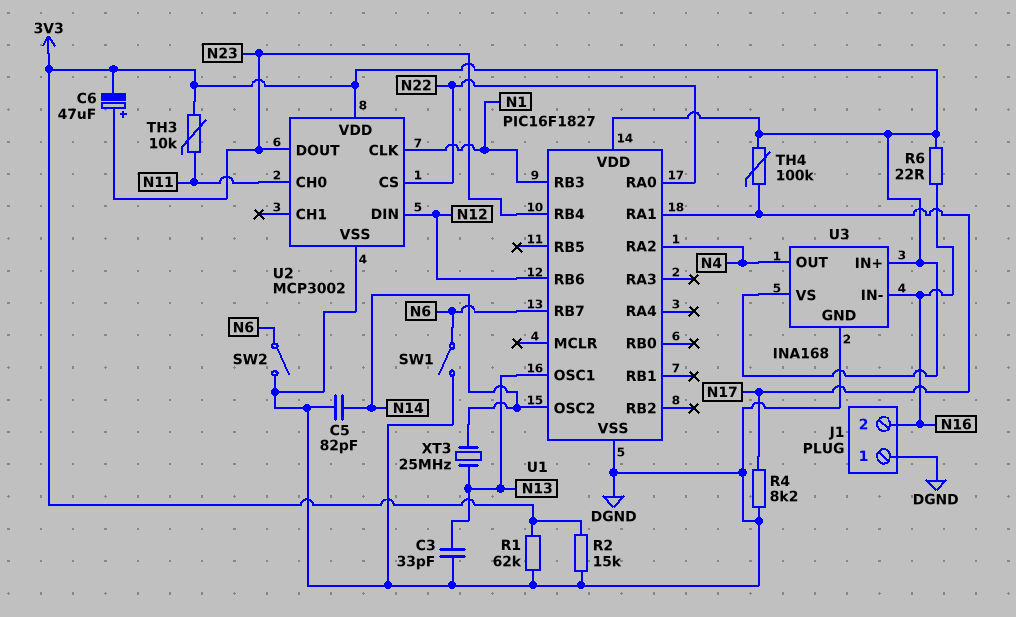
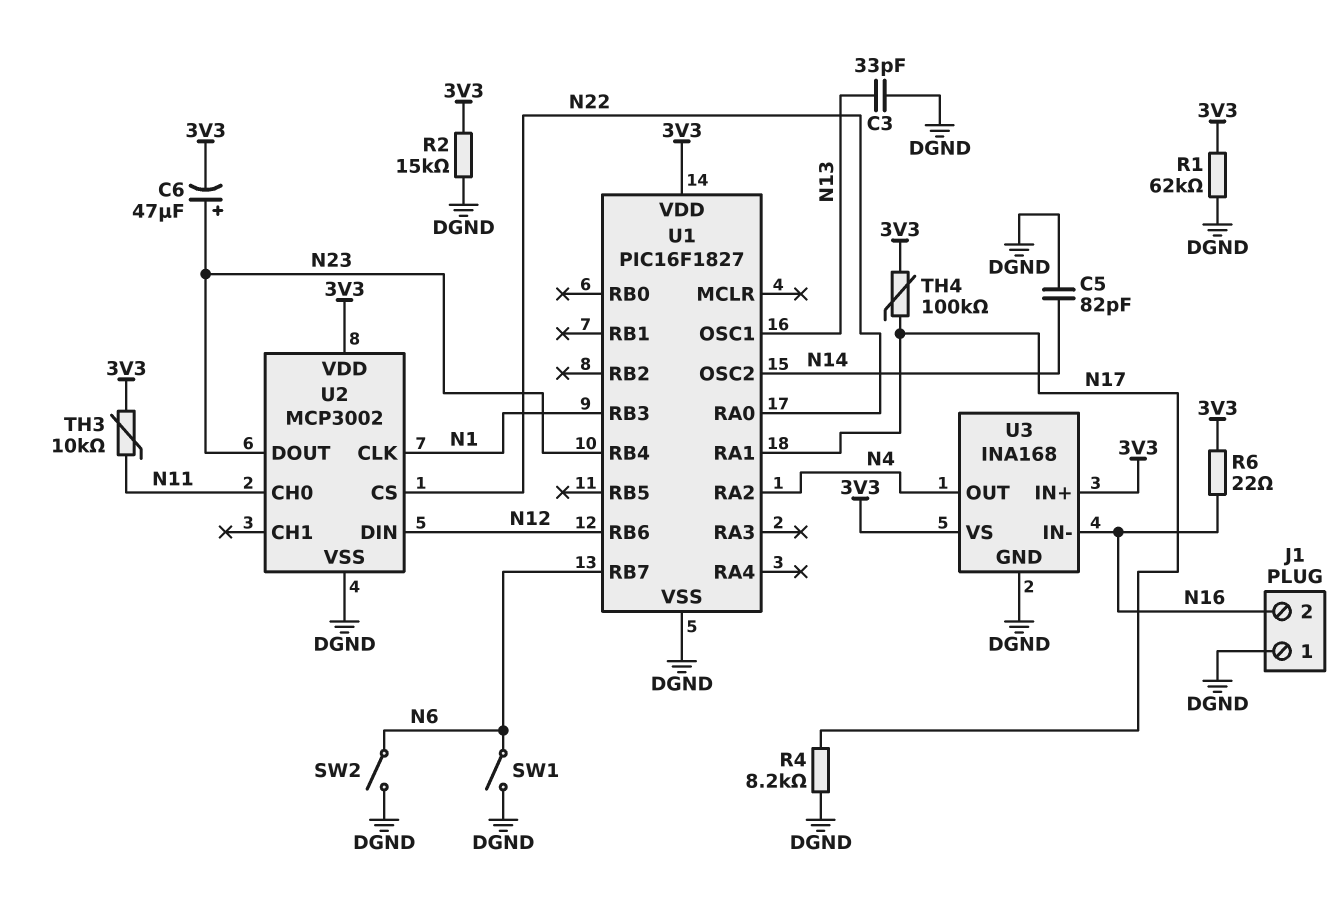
XT3: 25MHz (N13, N14) -> none

